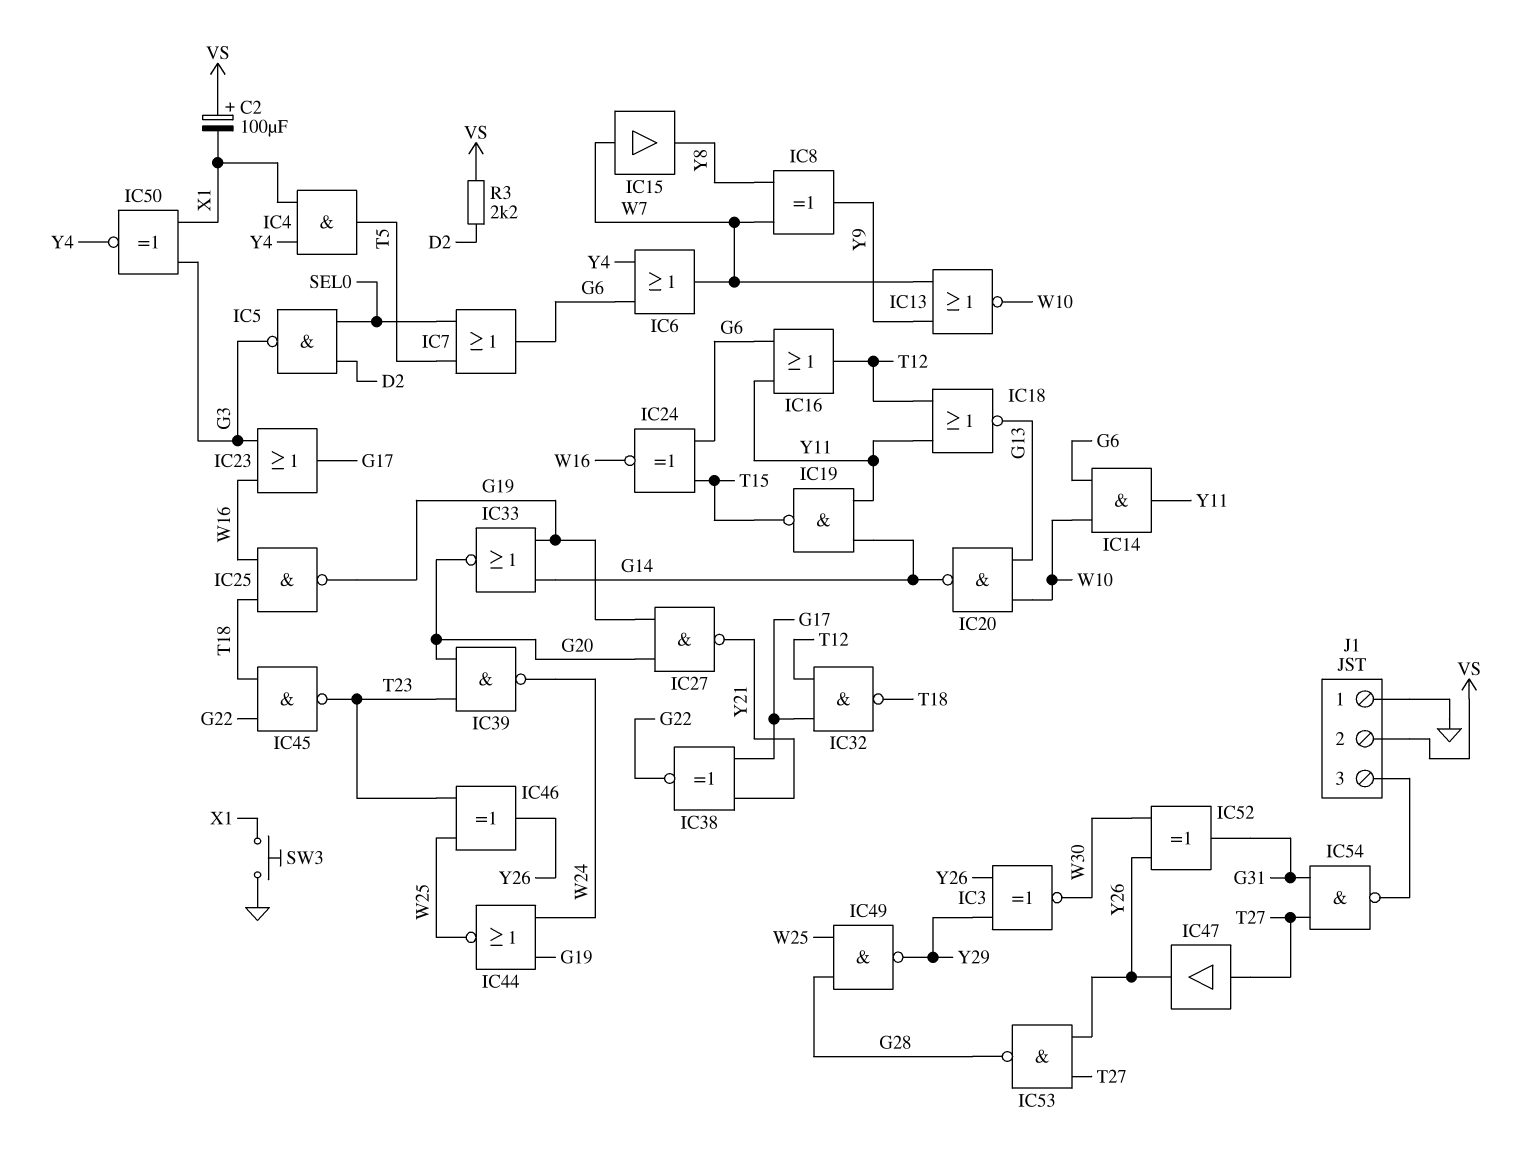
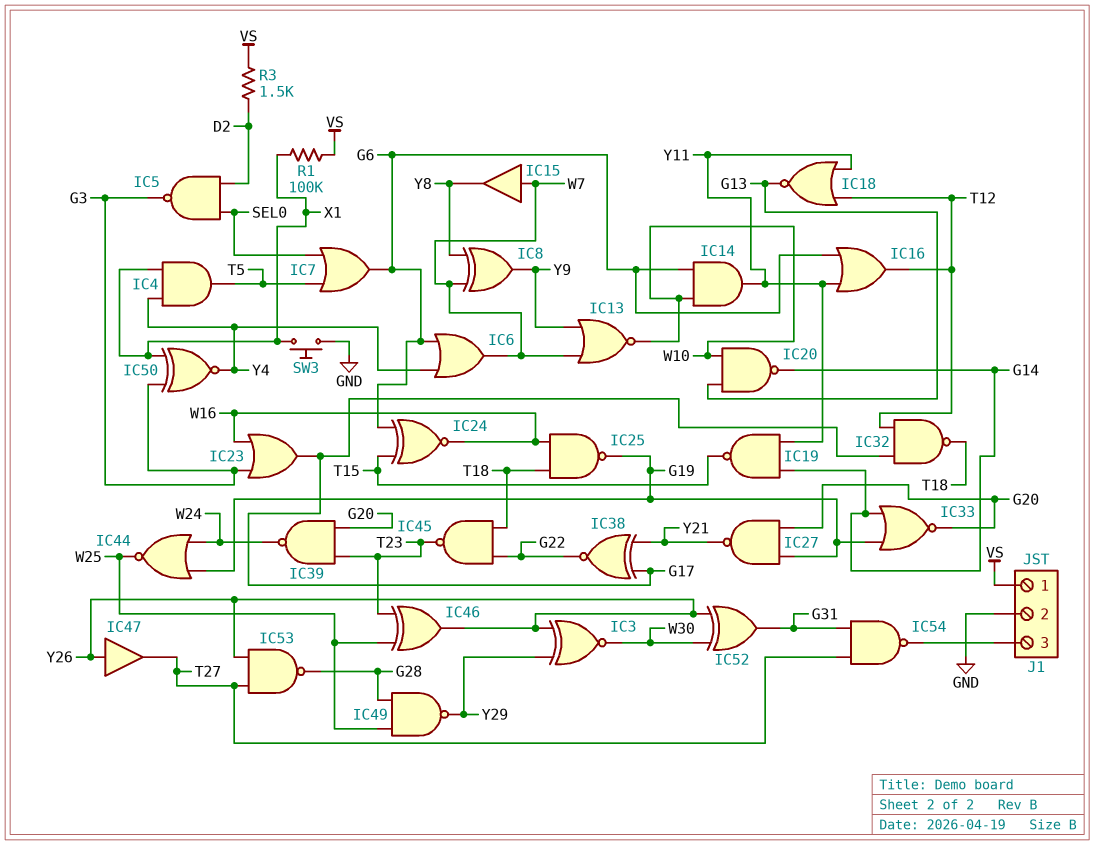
C2: 100uF (plus VS, minus X1) -> none
IC47: buffer (in T27, out Y26) -> buffer (in Y26, out T27)
J1 pin 1: GND -> VS
J1 pin 2: VS -> GND
R1: none -> 100k (VS, X1)
R3: 2.2k (D2, VS) -> 1.5k (D2, VS)

